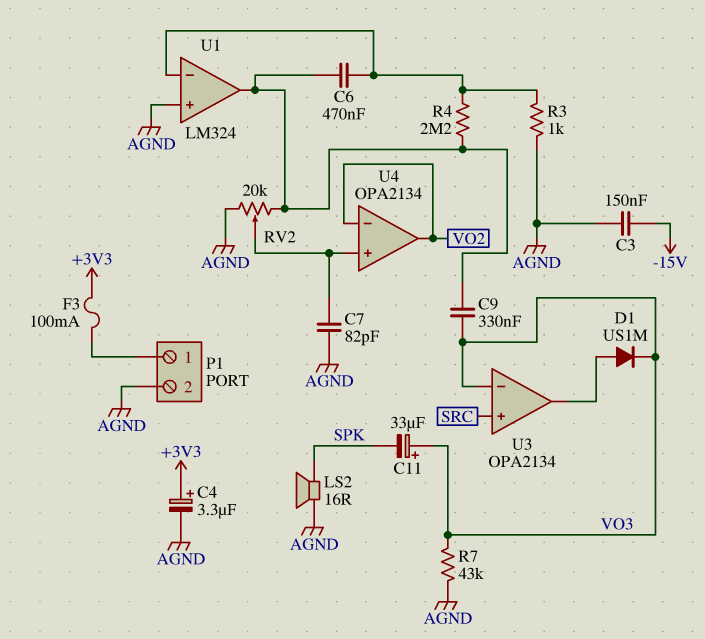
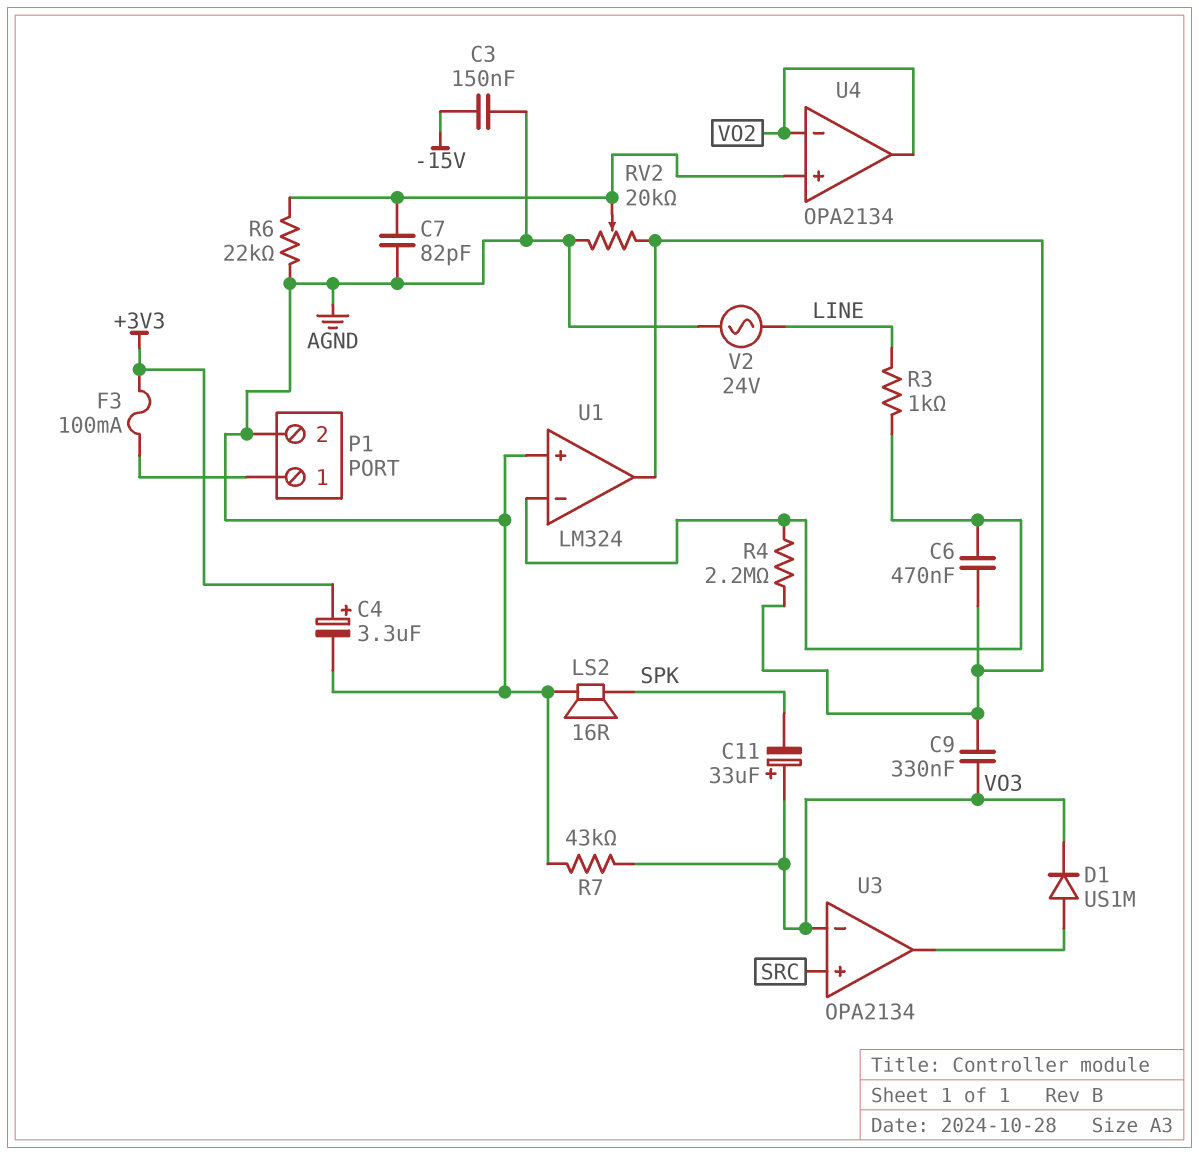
R3: 1k (AGND, U1/in-) -> 1k (LINE, U1/in-)
R6: none -> 22k (AGND, U4/in+)
V2: none -> AC 24V (AGND, LINE)

